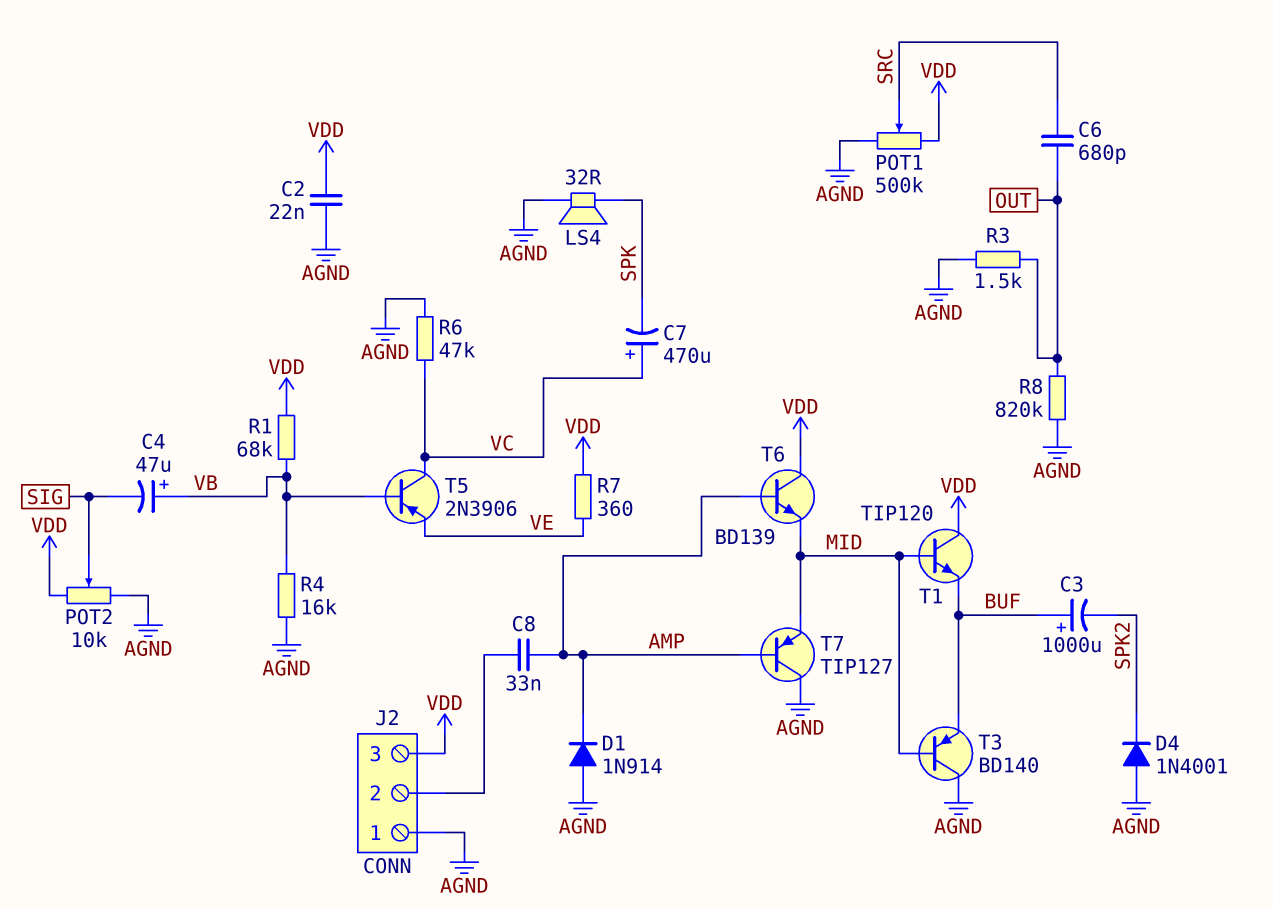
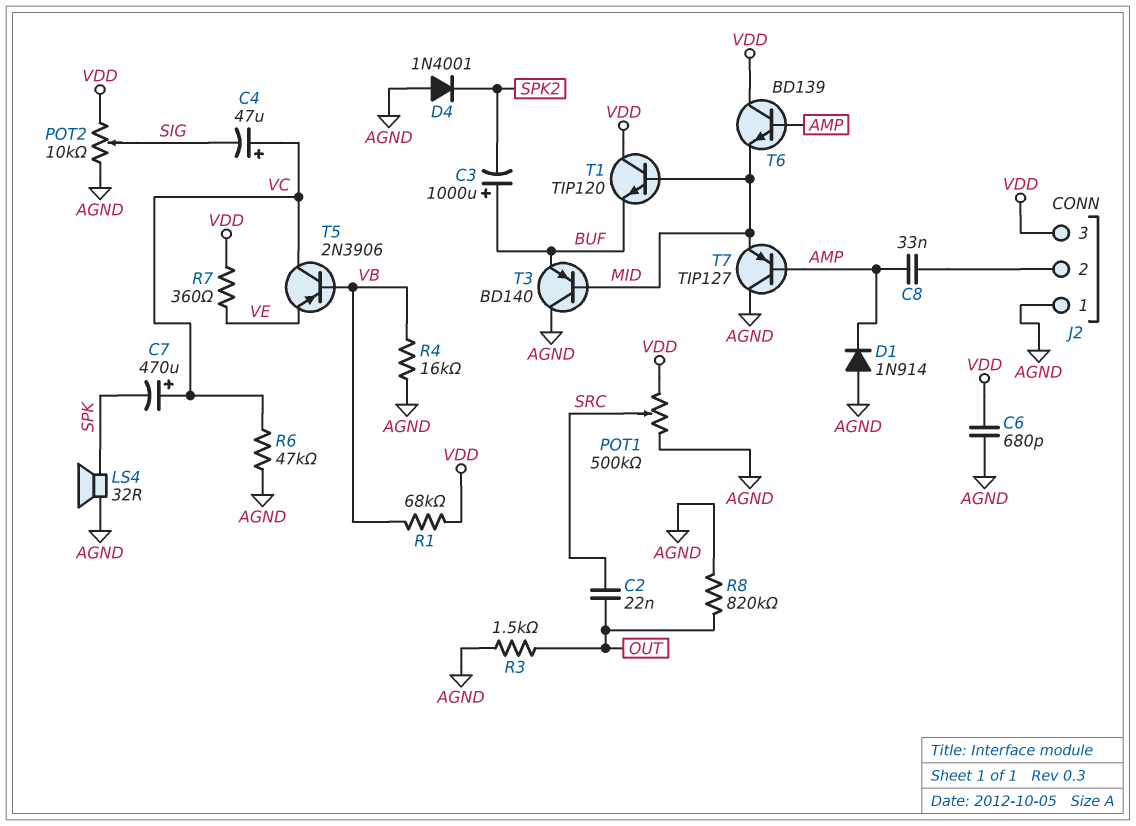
C2: 22nF (AGND, VDD) -> 22nF (OUT, SRC)
C4: 47uF (plus VB, minus SIG) -> 47uF (plus VC, minus SIG)
C6: 680pF (OUT, SRC) -> 680pF (AGND, VDD)

